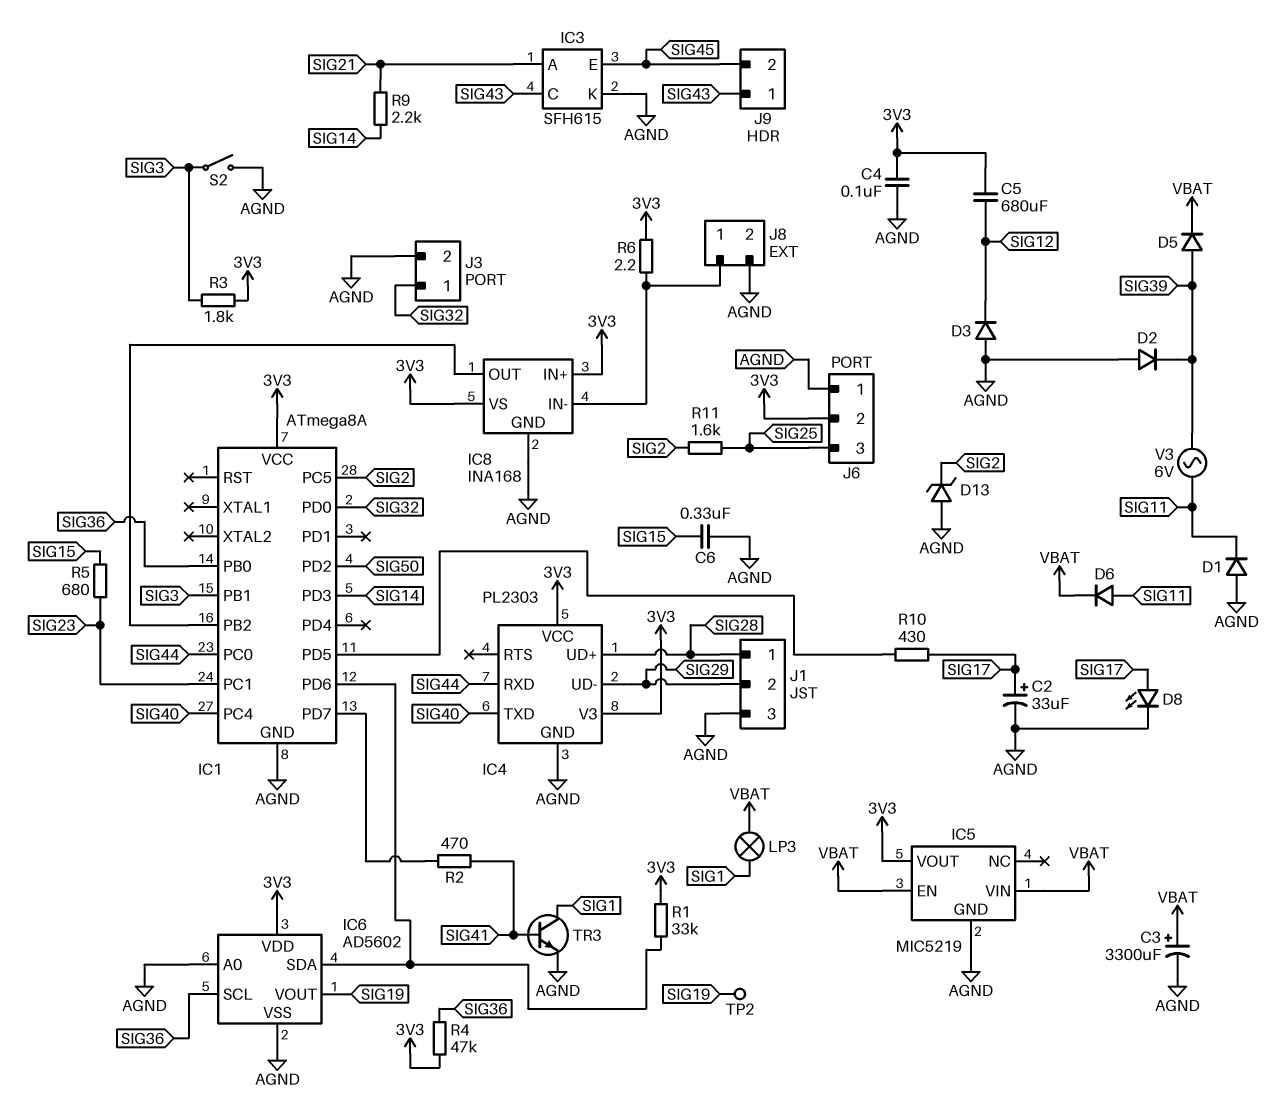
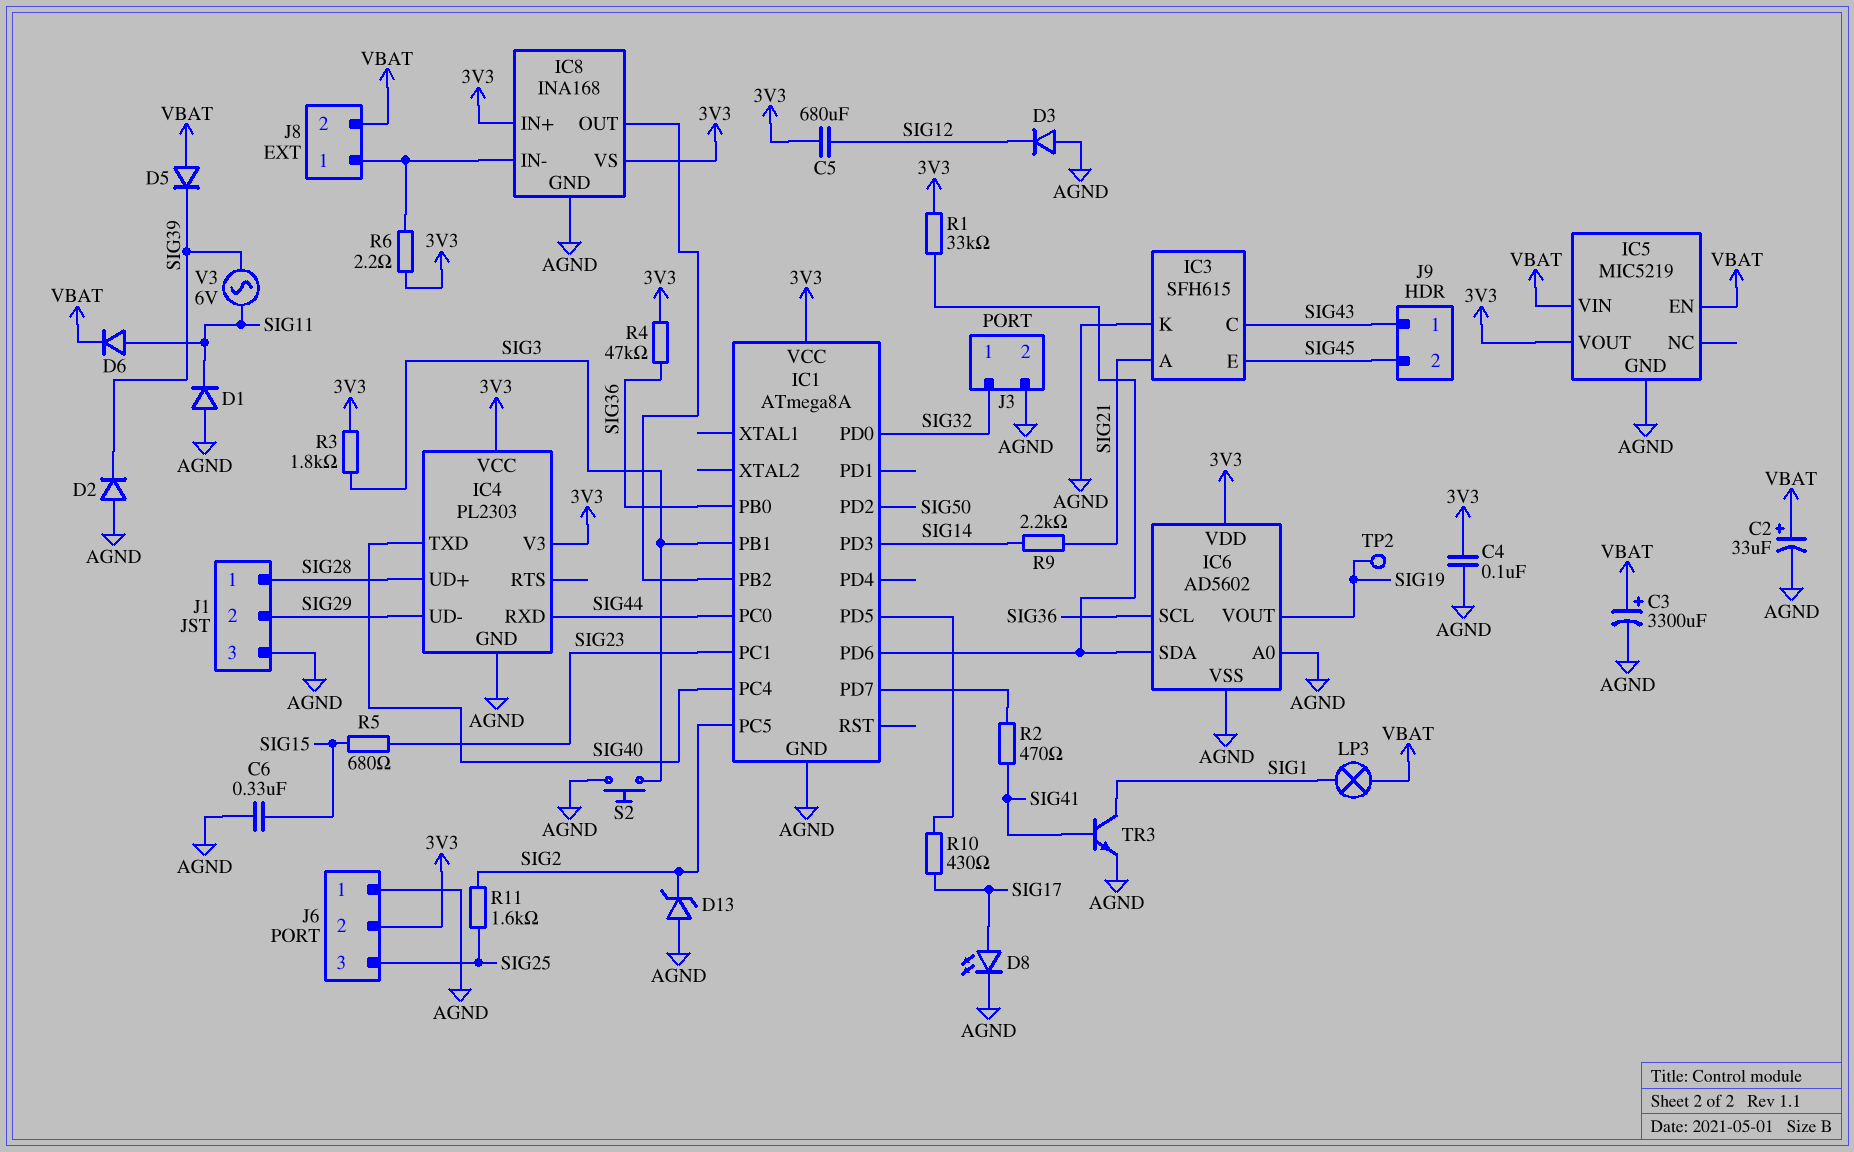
C2: 33uF (plus SIG17, minus AGND) -> 33uF (plus VBAT, minus AGND)
D5: diode (A SIG39, K VBAT) -> diode (A VBAT, K SIG39)
J8 pin 2: AGND -> VBAT
S2: switch (AGND, SIG3) -> button (AGND, SIG3)

